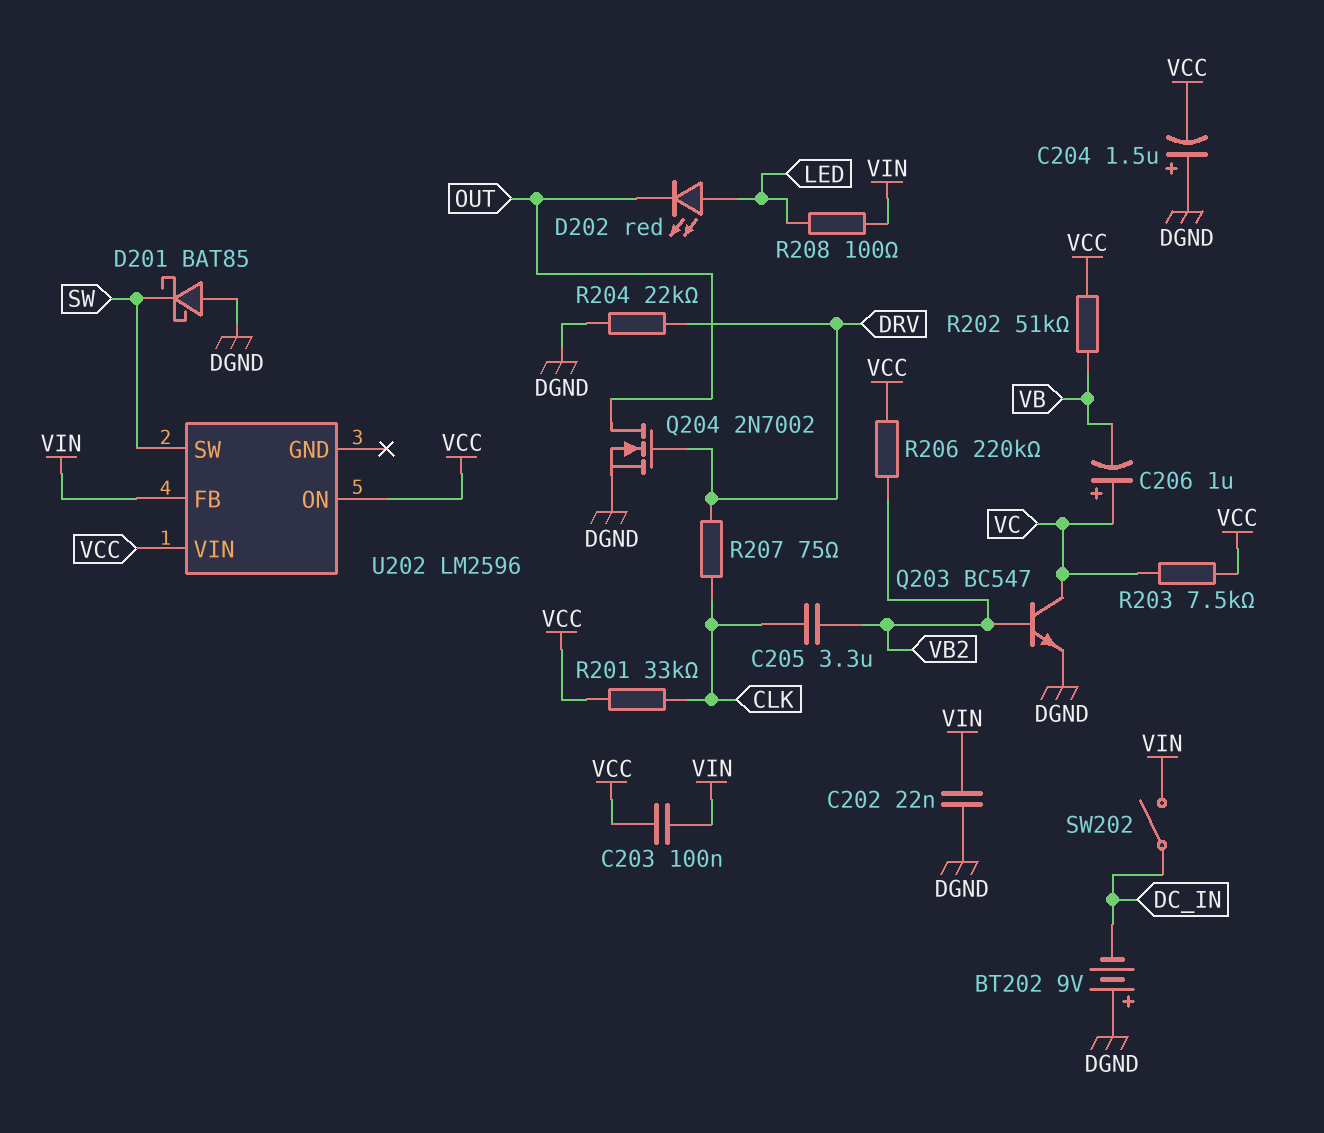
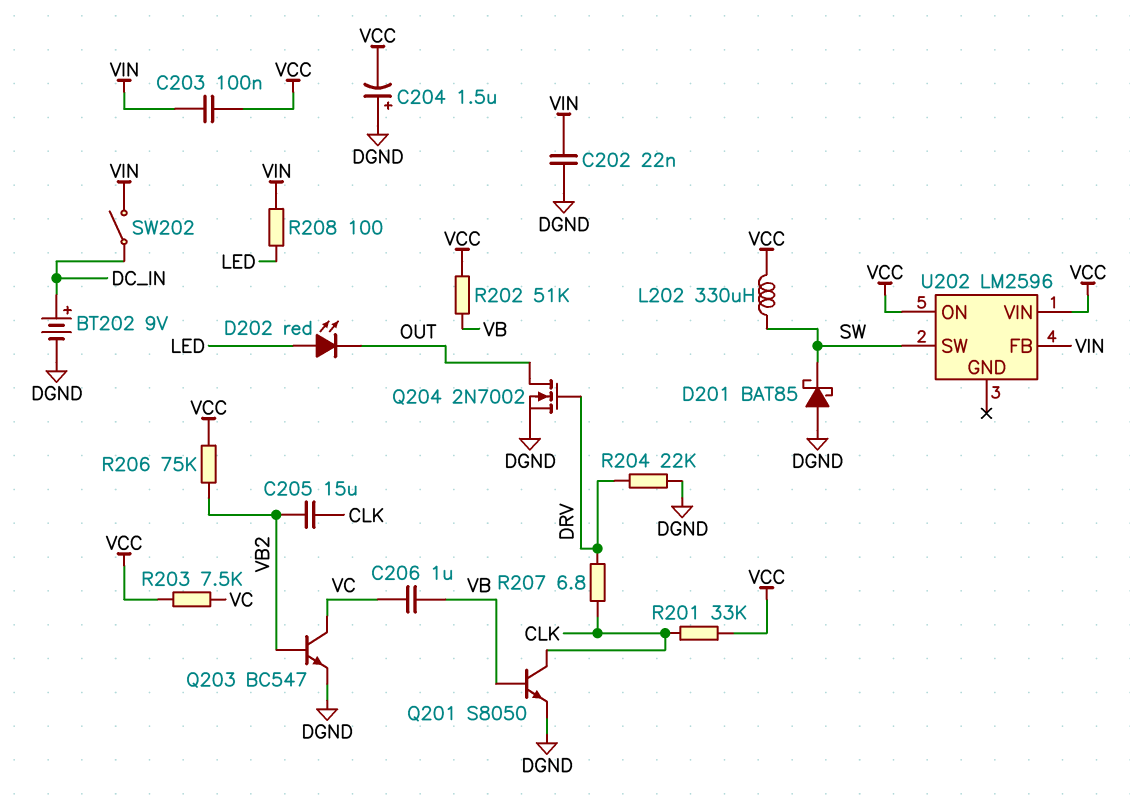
BT202: 9V (plus DGND, minus DC_IN) -> 9V (plus DC_IN, minus DGND)
C205: 3.3uF (CLK, VB2) -> 15uF (CLK, VB2)
C206: 1uF (plus VC, minus VB) -> 1uF (VB, VC)
L202: none -> 330uH (SW, VCC)
Q201: none -> NPN S8050 (B VB, C CLK, E DGND)
R206: 220k (VB2, VCC) -> 75k (VB2, VCC)
R207: 75 (CLK, DRV) -> 6.8 (CLK, DRV)

